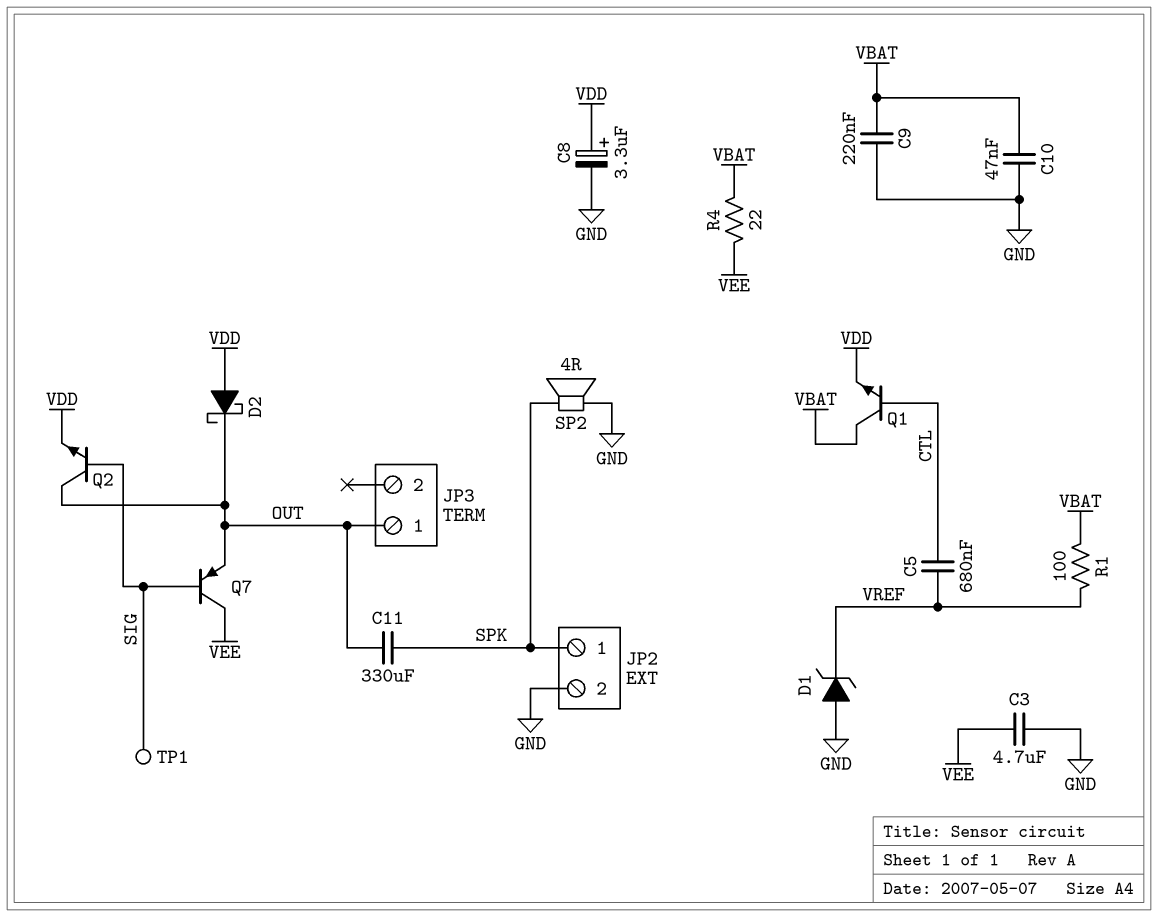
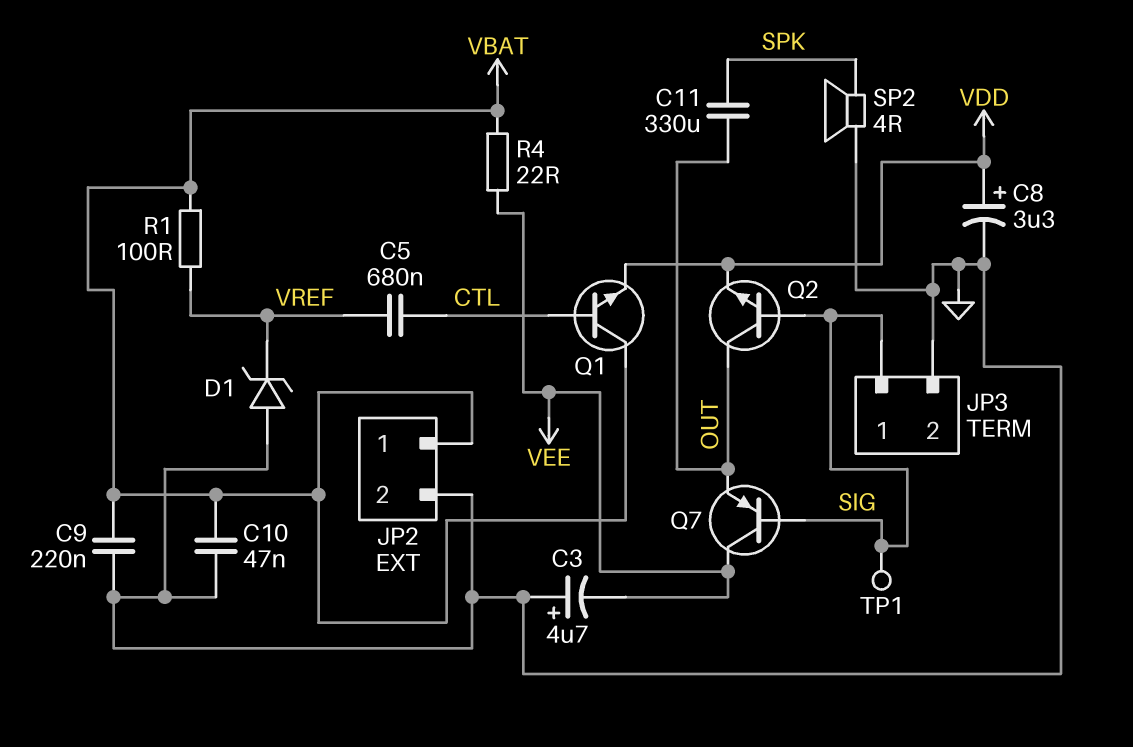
C3: 4.7uF (GND, VEE) -> 4.7uF (plus GND, minus VEE)
D2: schottky (A VDD, K OUT) -> none
JP2 pin 1: SPK -> VBAT
JP3 pin 1: OUT -> SIG
JP3 pin 2: none -> GND

